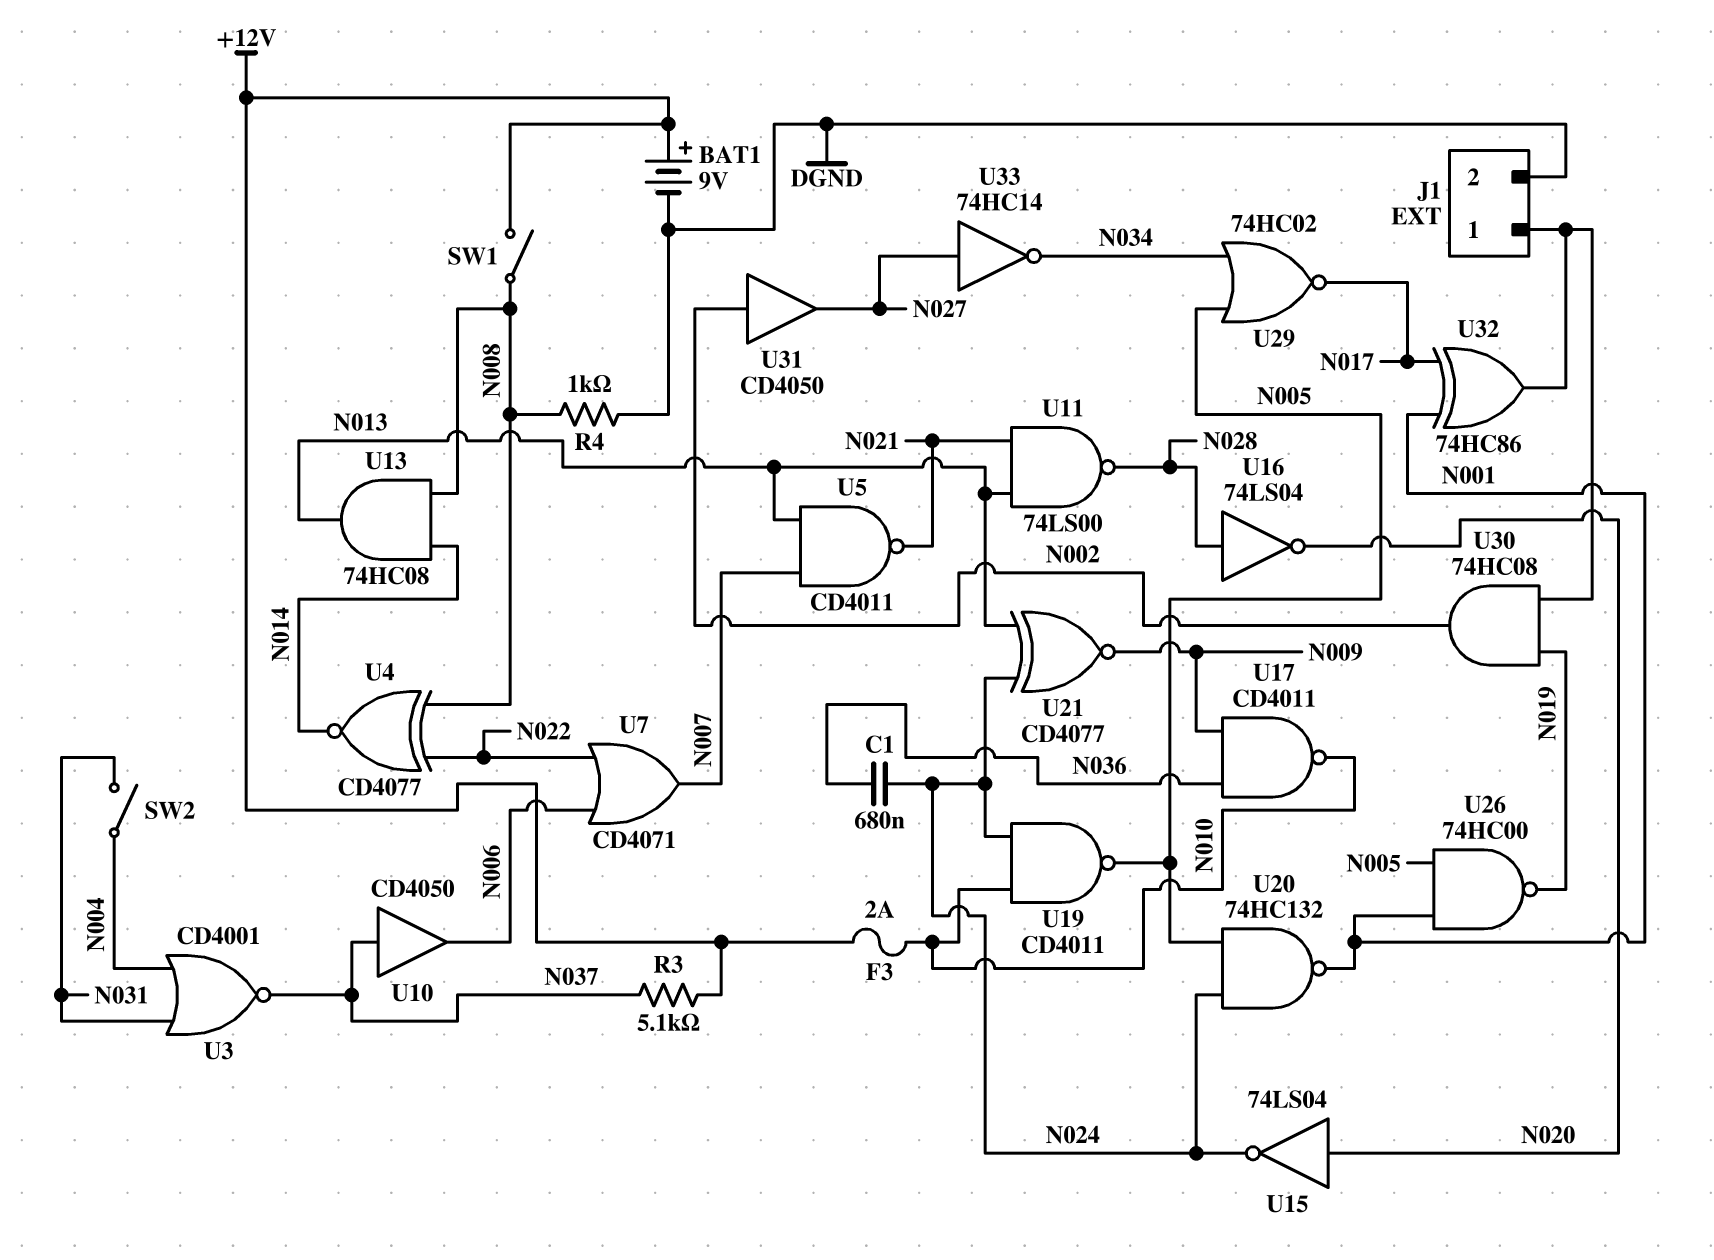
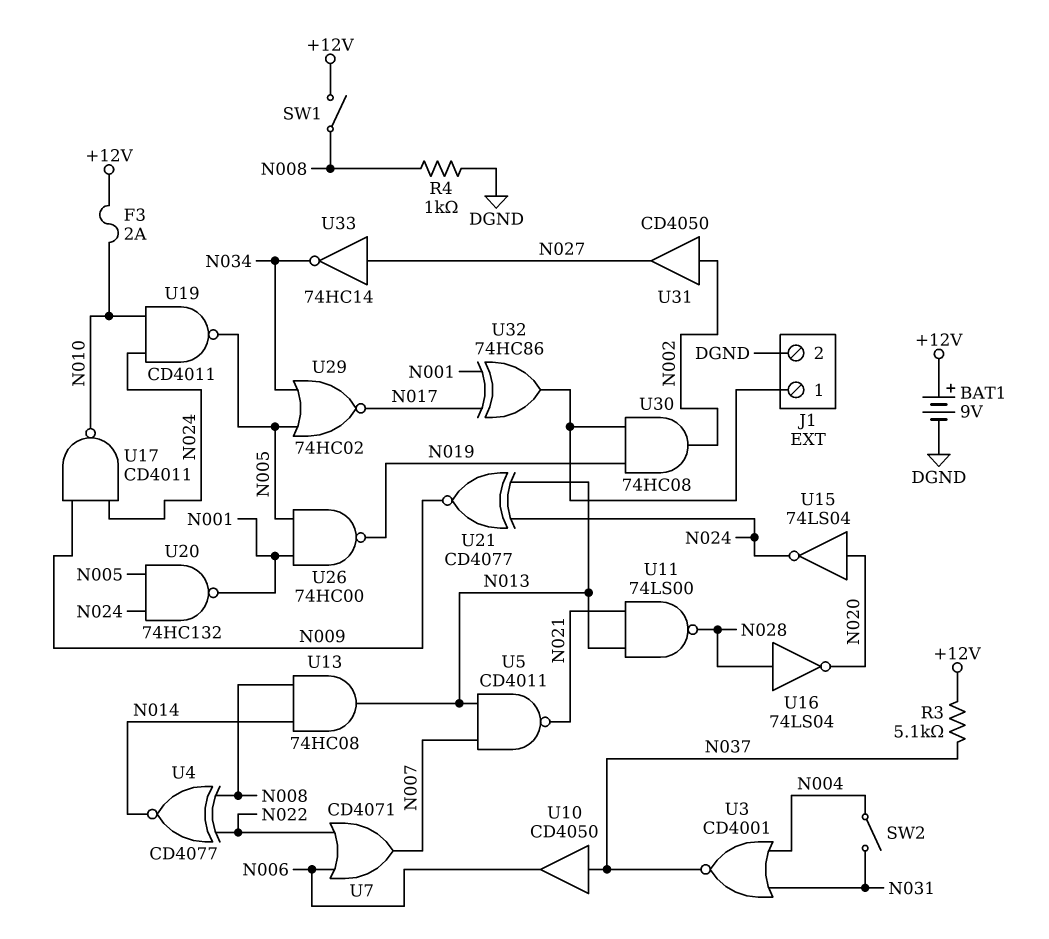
C1: 680nF (N024, N036) -> none
U17: NAND CD4011 (in N009, in N036, out N010) -> NAND CD4011 (in N009, in N024, out N010)

